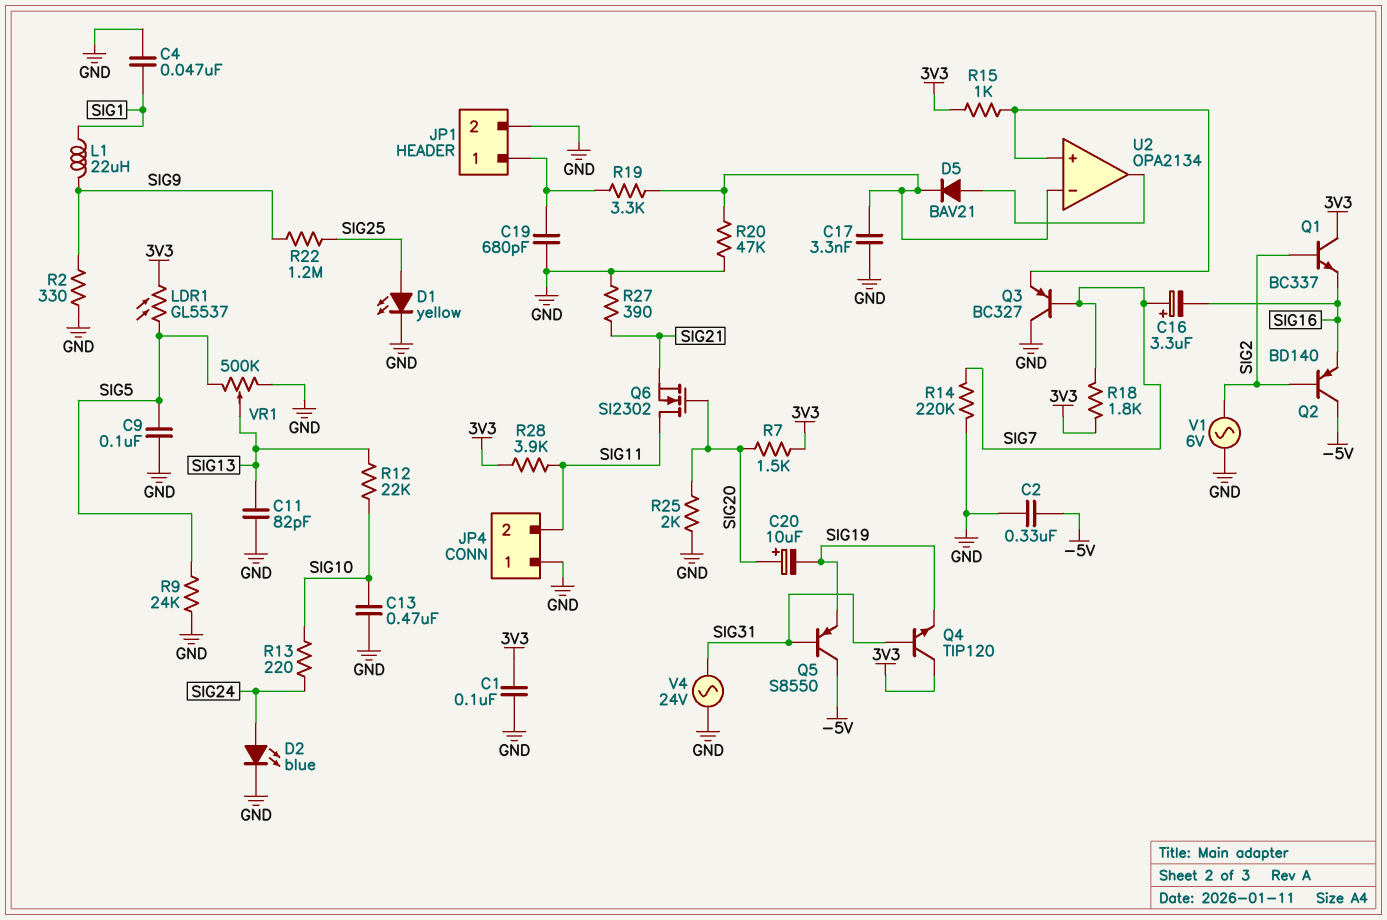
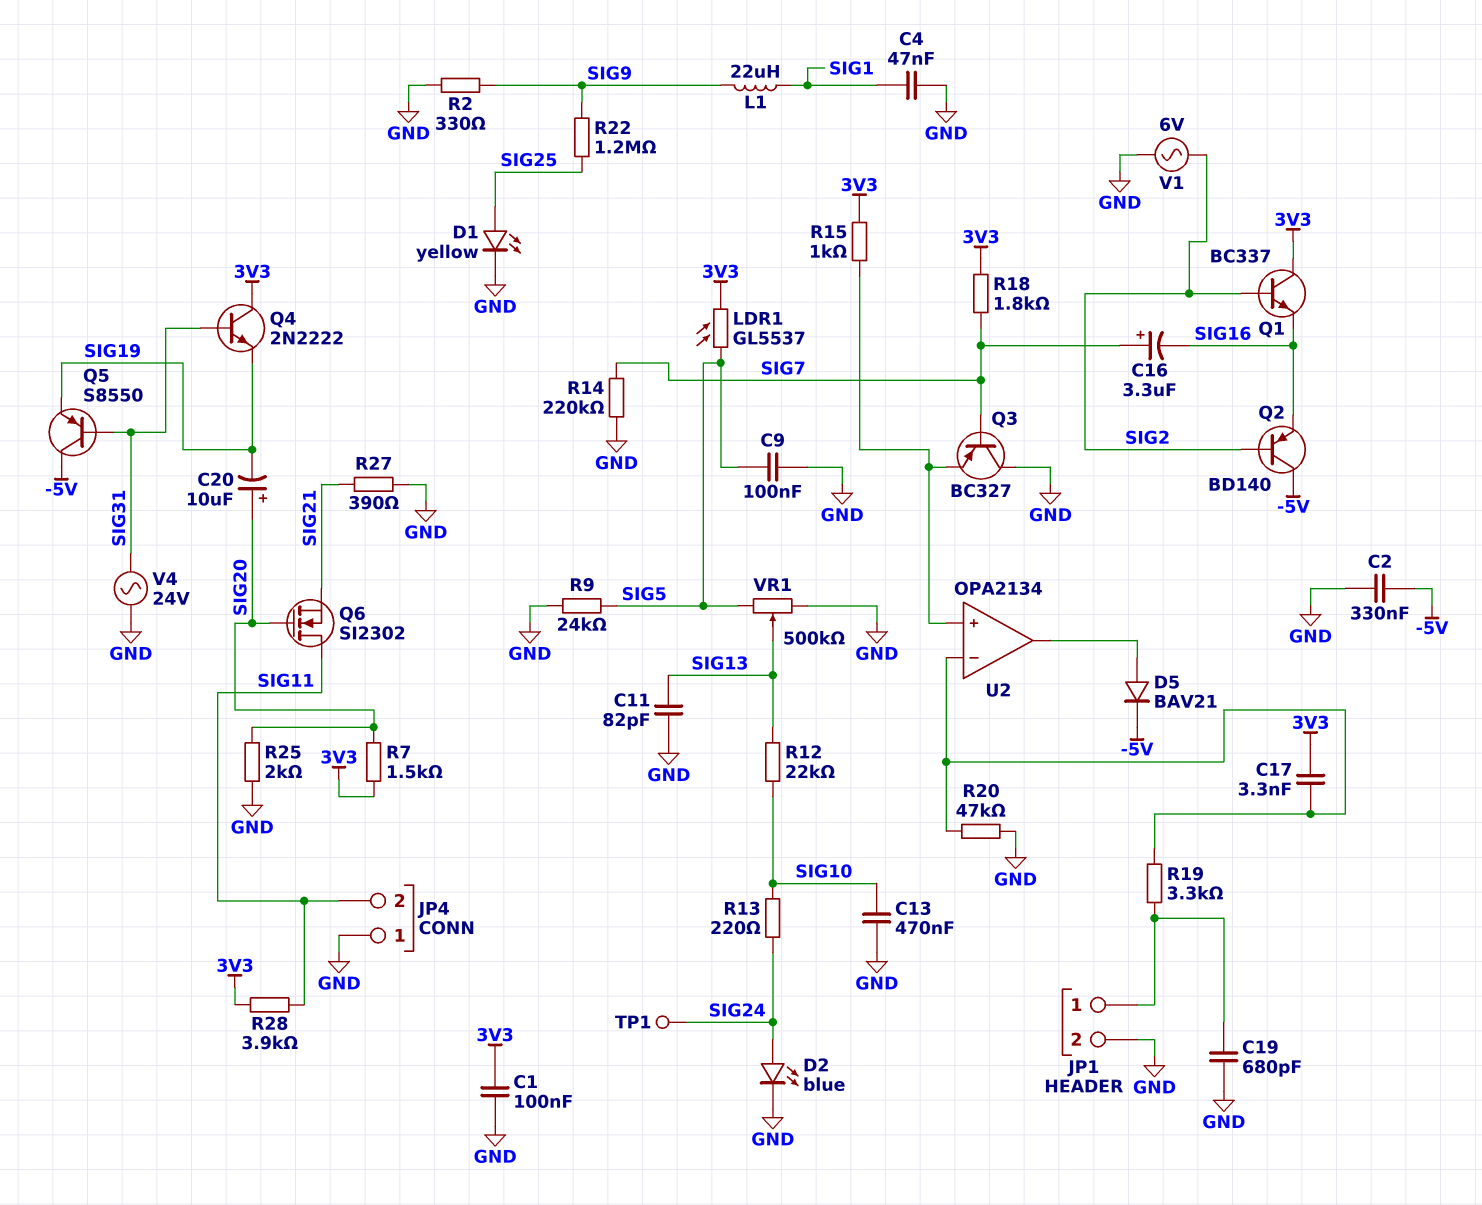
C17: 3.3nF (GND, U2/in-) -> 3.3nF (3V3, U2/in-)
D5: diode BAV21 (A U2/out, K U2/in-) -> diode BAV21 (A U2/out, K -5V)
Q4: NPN TIP120 (B SIG31, C 3V3, E SIG19) -> NPN 2N2222 (B SIG31, C 3V3, E SIG19)
TP1: none -> test point (SIG24)

